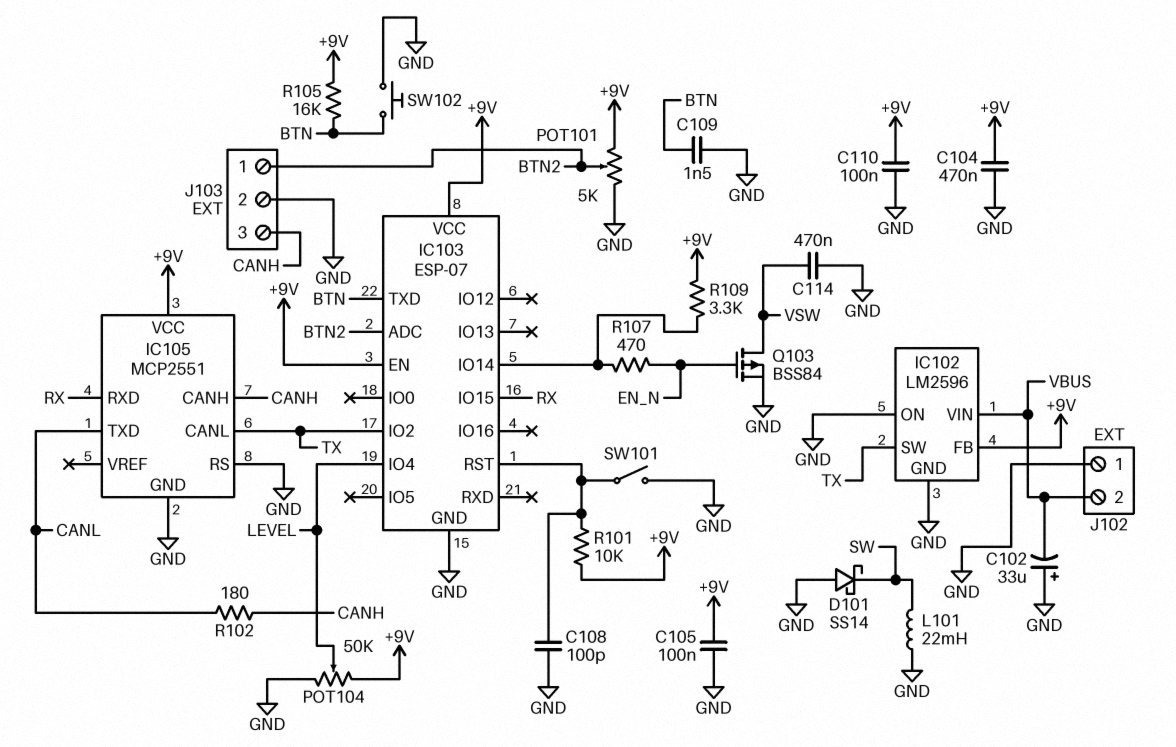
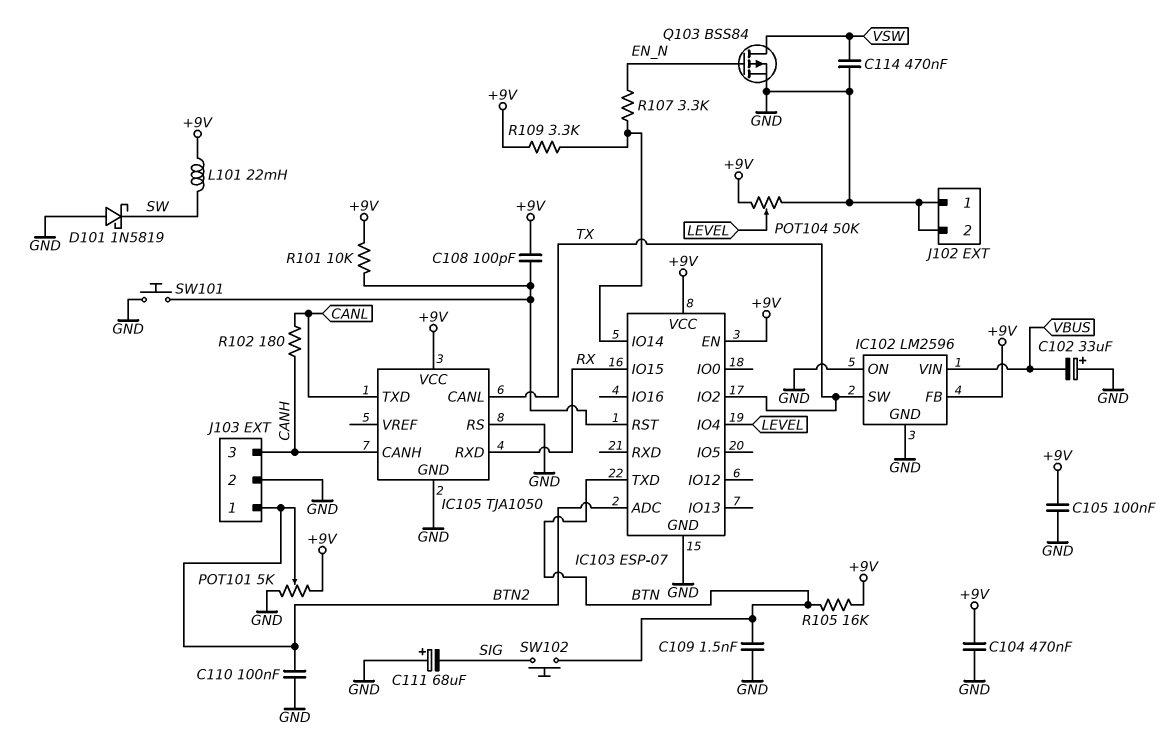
C108: 100pF (GND, IC103/RST) -> 100pF (+9V, IC103/RST)
C110: 100nF (+9V, GND) -> 100nF (BTN2, GND)
C111: none -> 68uF (plus GND, minus SIG)
D101: schottky SS14 (A GND, K SW) -> schottky 1N5819 (A GND, K SW)
IC105: MCP2551 -> TJA1050
J102 pin 2: VBUS -> GND
L101: 22mH (GND, SW) -> 22mH (+9V, SW)
R107: 470 (EN_N, IC103/IO14) -> 3.3k (EN_N, IC103/IO14)
SW101: switch (GND, IC103/RST) -> button (GND, IC103/RST)
SW102: button (BTN, GND) -> button (BTN, SIG)

